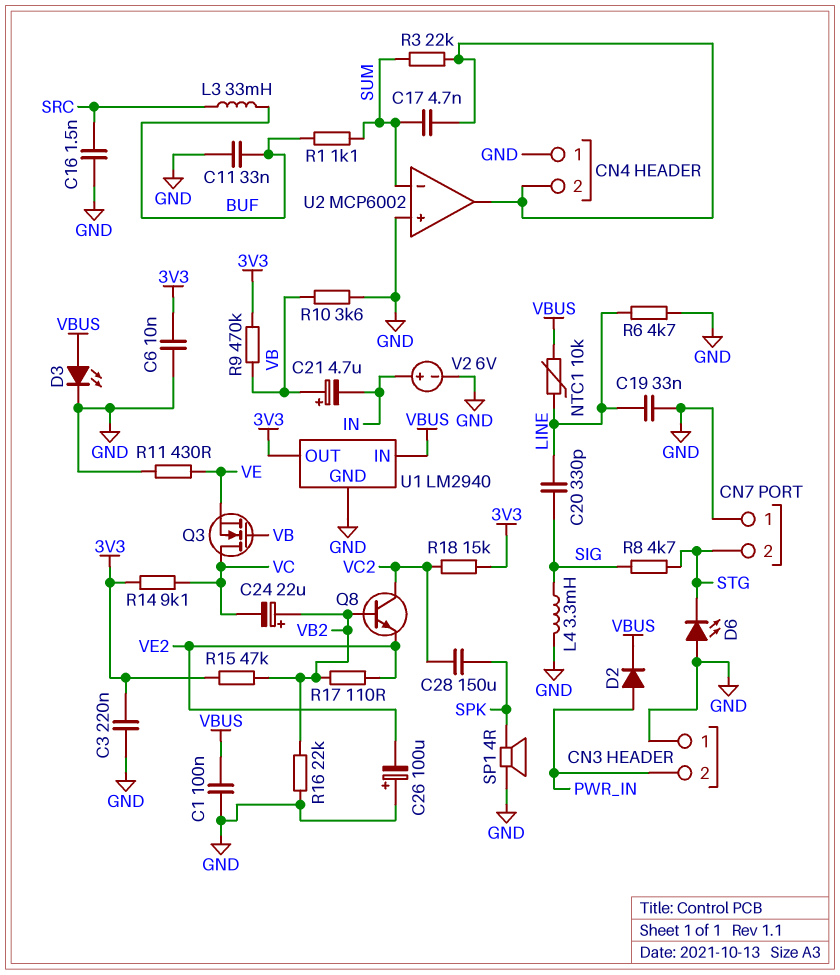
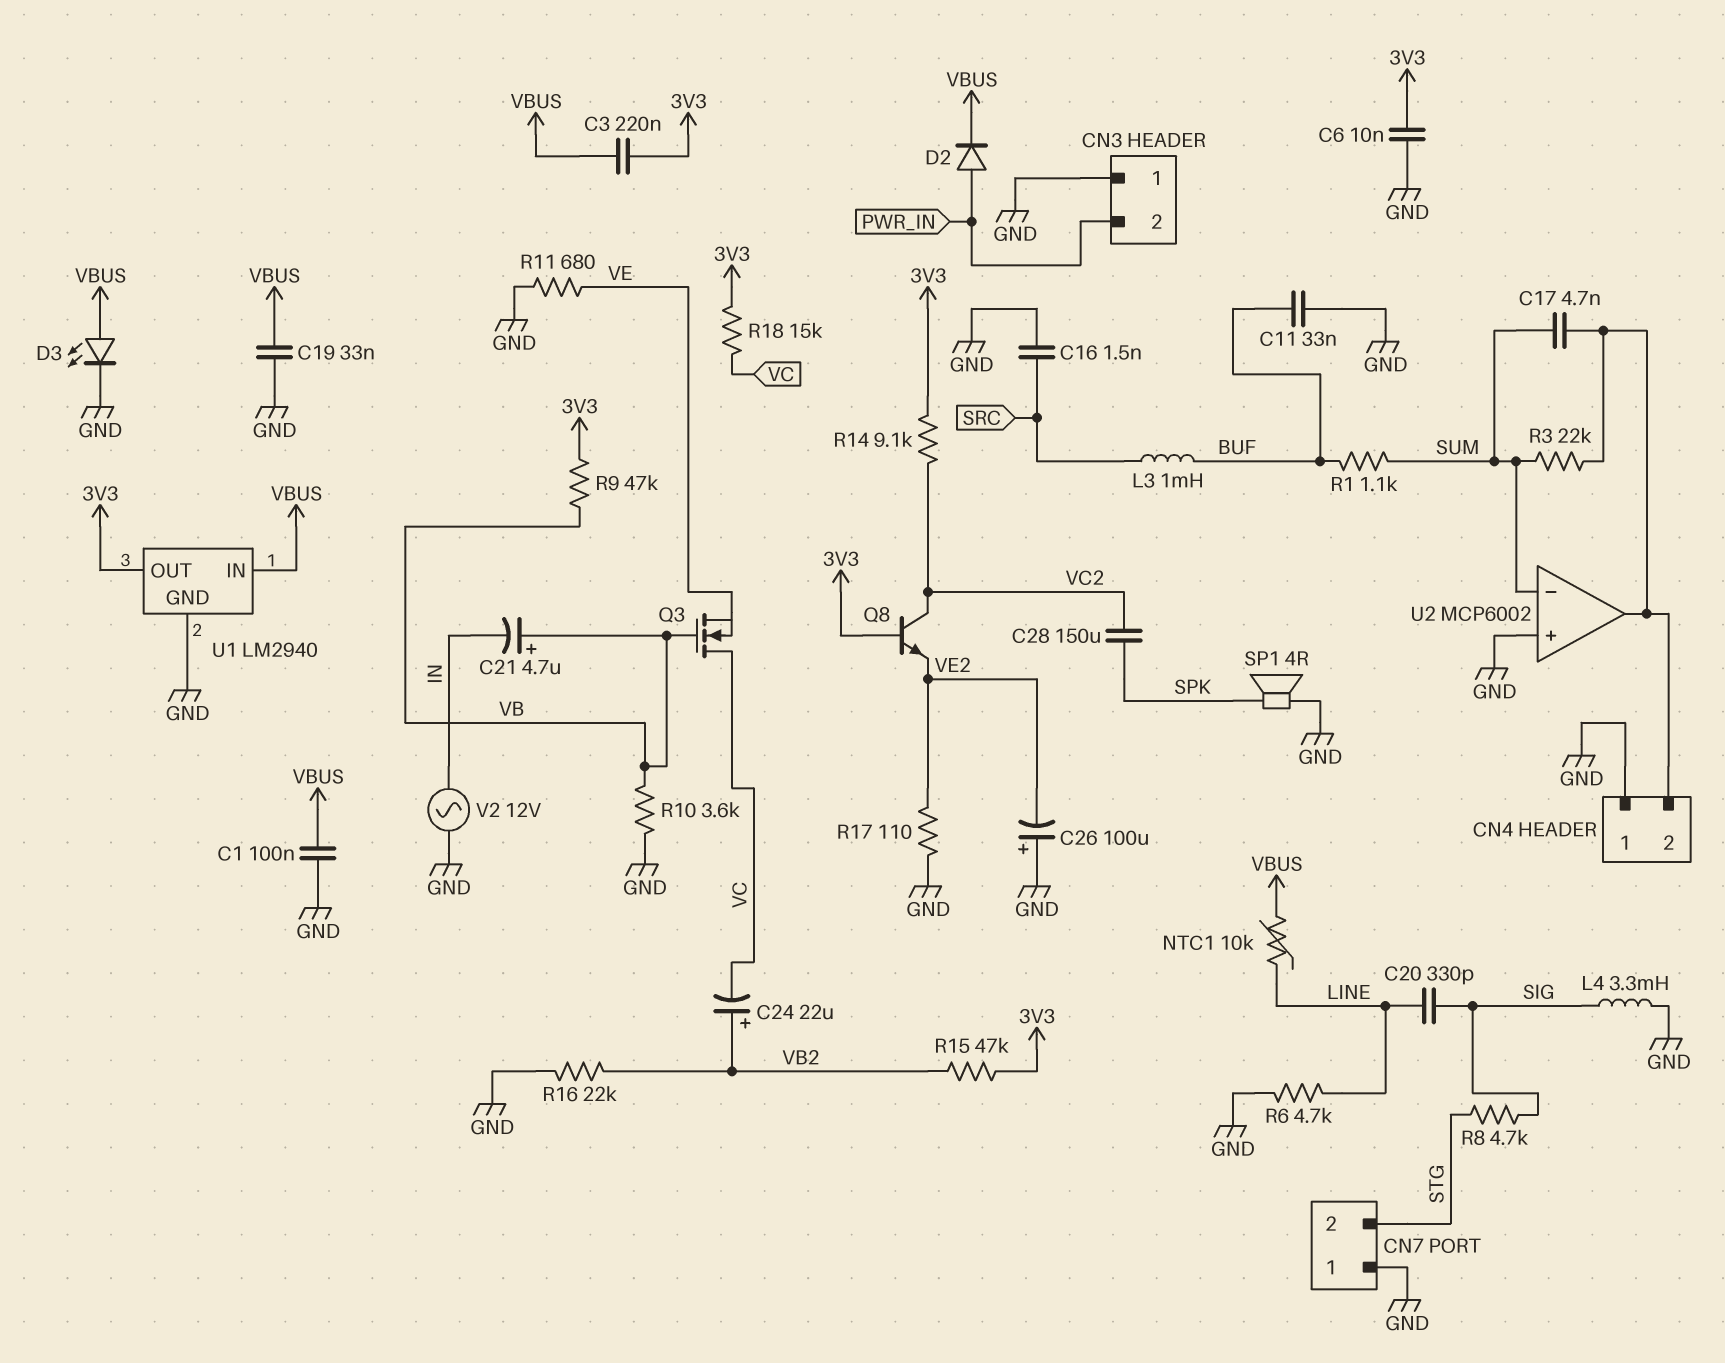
C3: 220nF (3V3, GND) -> 220nF (3V3, VBUS)
C19: 33nF (GND, LINE) -> 33nF (GND, VBUS)
D6: LED (A GND, K STG) -> none
L3: 33mH (BUF, SRC) -> 1mH (BUF, SRC)
Q8: NPN (B VB2, C VC2, E VE2) -> NPN (B 3V3, C VC2, E VE2)
R9: 470k (3V3, VB) -> 47k (3V3, VB)
R11: 430 (GND, VE) -> 680 (GND, VE)
R14: 9.1k (3V3, VC) -> 9.1k (3V3, VC2)
R17: 110 (VB2, VE2) -> 110 (GND, VE2)
R18: 15k (3V3, VC2) -> 15k (3V3, VC)
V2: 6V (plus IN, minus GND) -> AC 12V (GND, IN)

